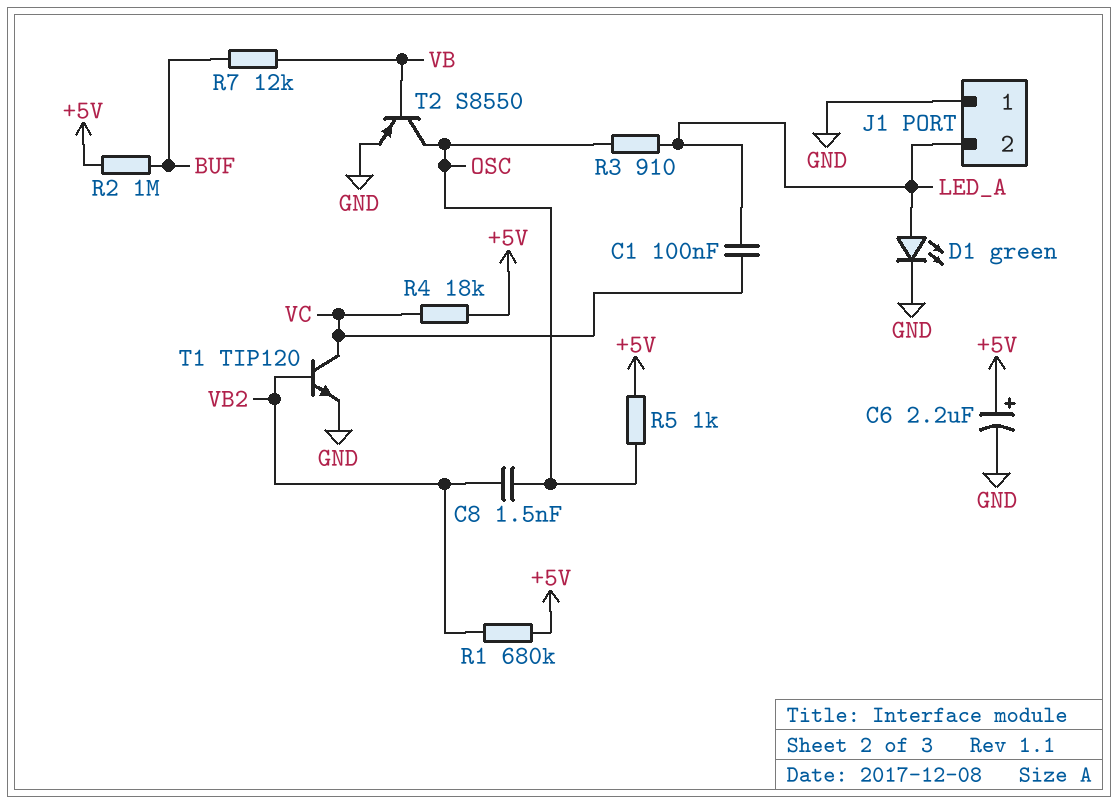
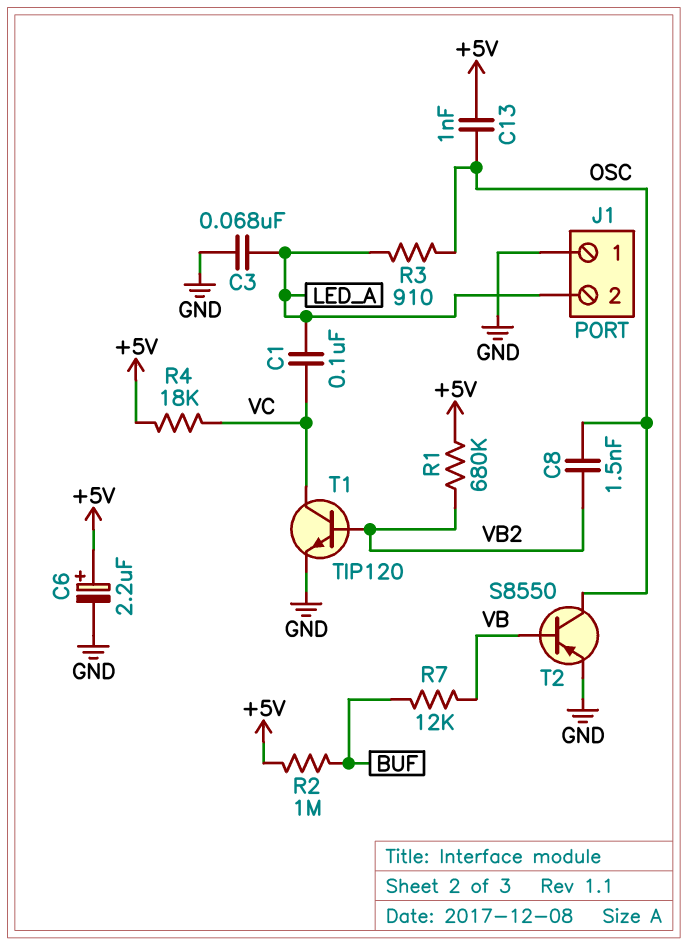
C3: none -> 68nF (GND, LED_A)
C13: none -> 1nF (+5V, OSC)
D1: LED green (A LED_A, K GND) -> none
R5: 1k (+5V, OSC) -> none

